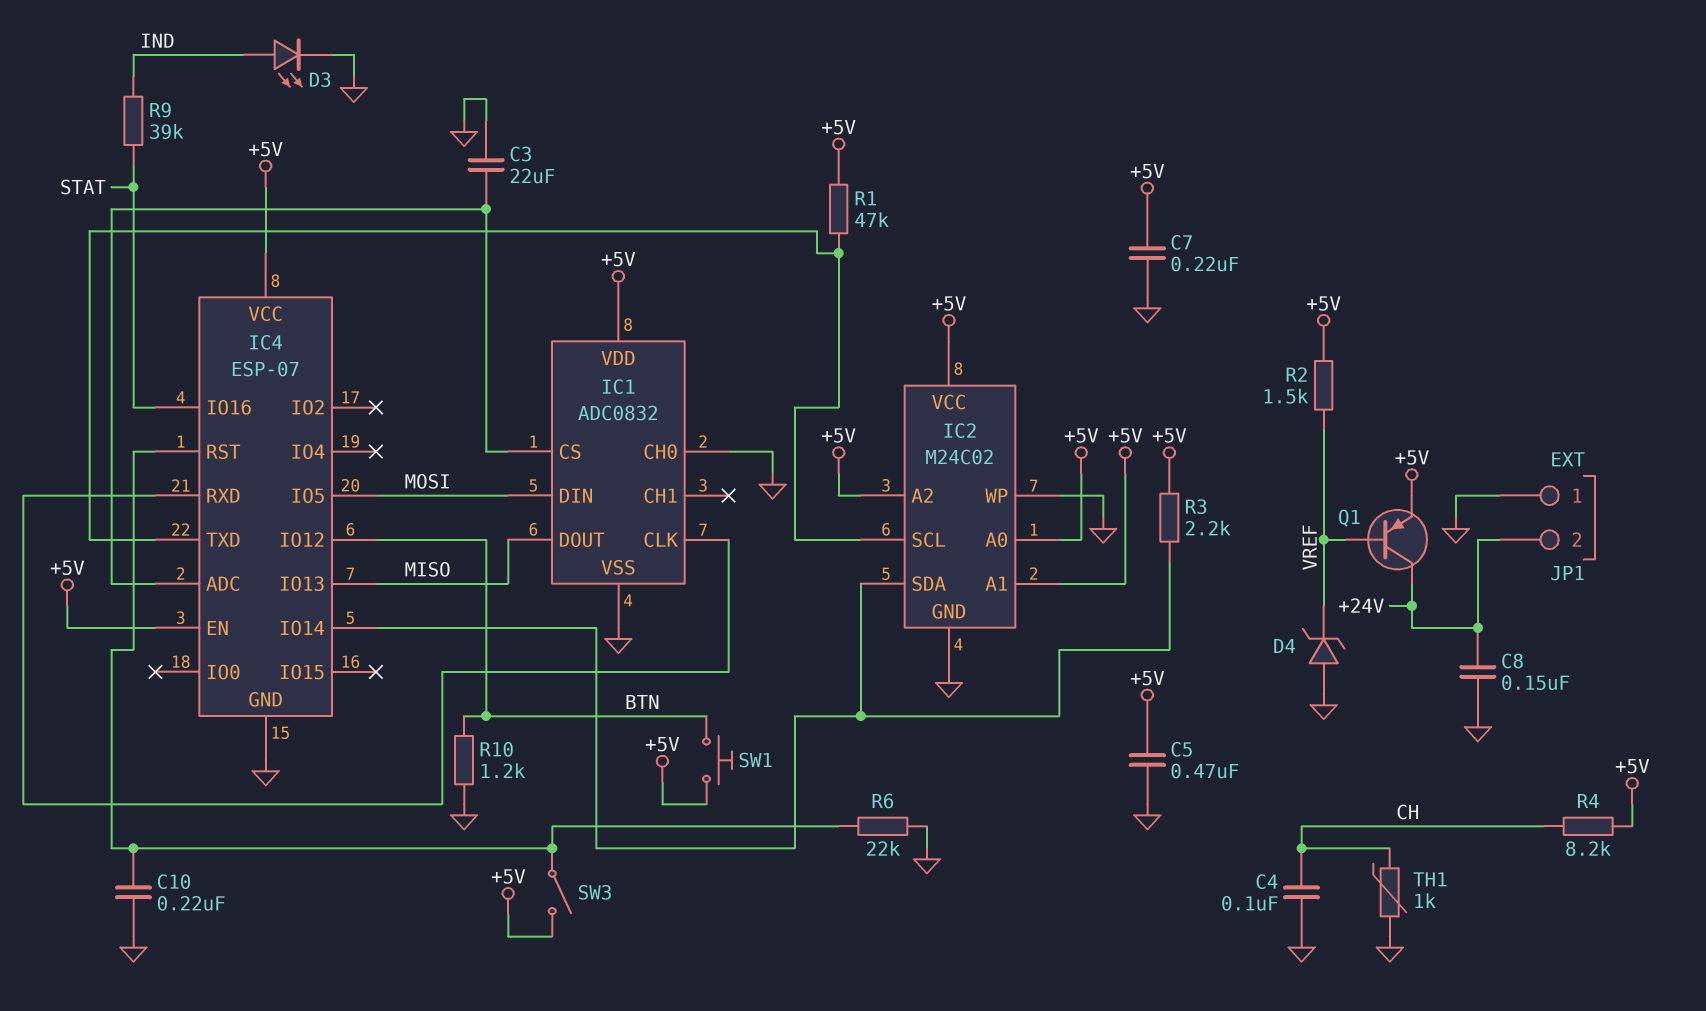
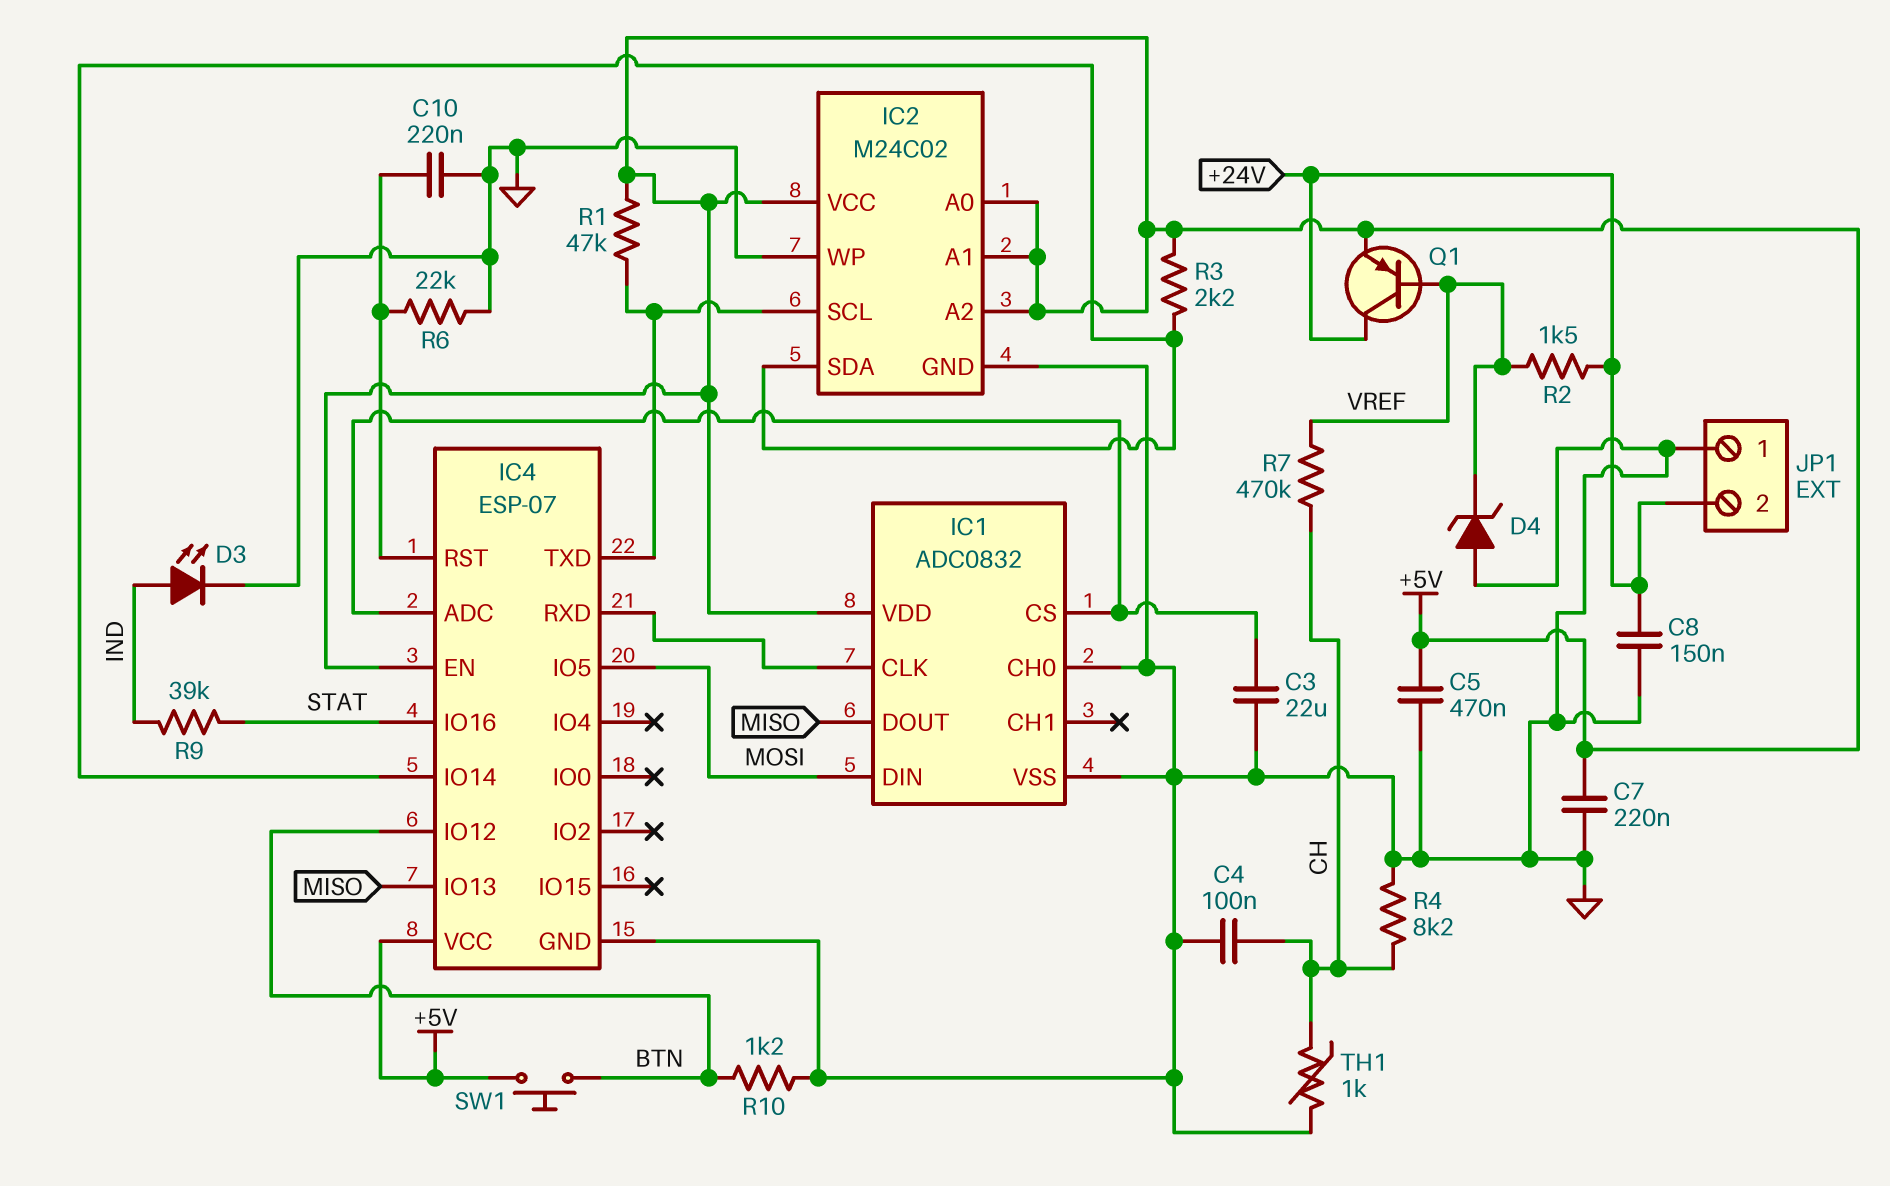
R2: 1.5k (+5V, VREF) -> 1.5k (+24V, VREF)
R4: 8.2k (+5V, CH) -> 8.2k (CH, GND)
R7: none -> 470k (CH, VREF)
SW3: switch (+5V, IC4/RST) -> none

